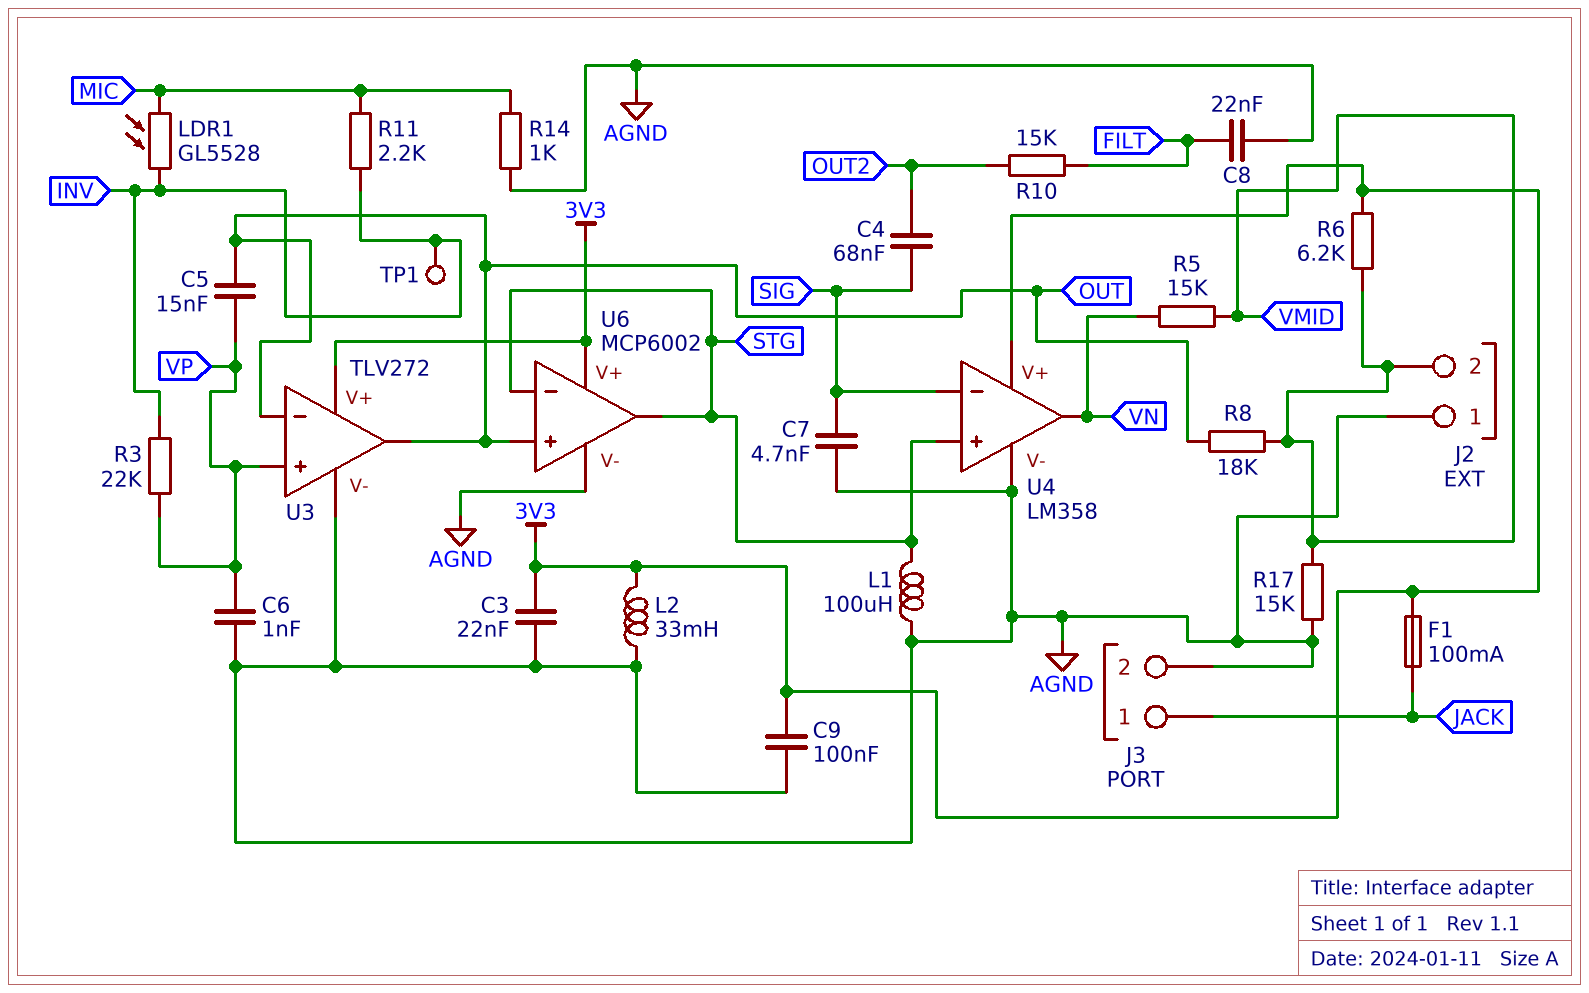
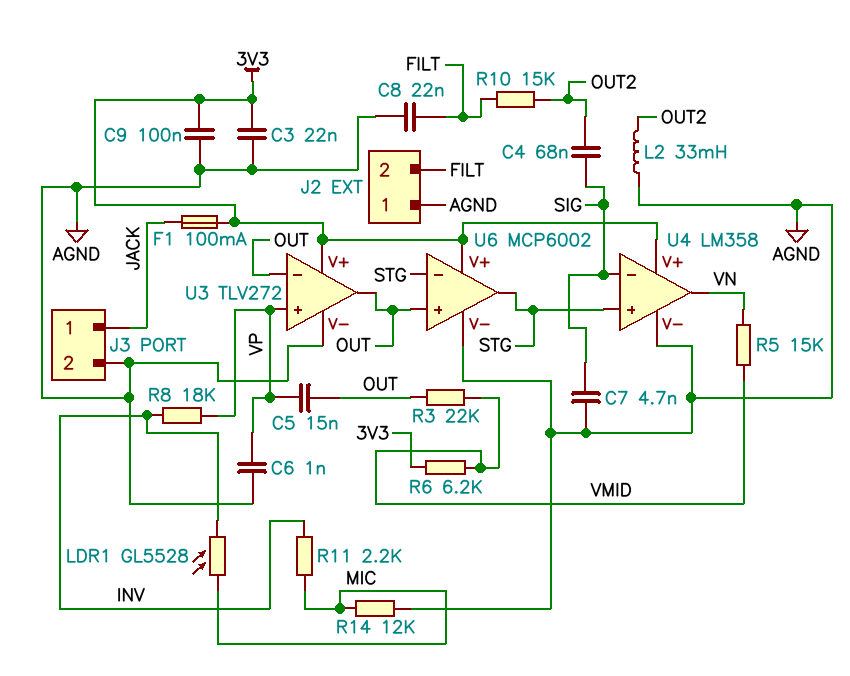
J2 pin 2: VMID -> FILT
L1: 100uH (AGND, STG) -> none
L2: 33mH (3V3, AGND) -> 33mH (AGND, OUT2)
R3: 22k (INV, VP) -> 22k (OUT, VMID)
R8: 18k (OUT, VMID) -> 18k (INV, VP)
R14: 1k (AGND, MIC) -> 12k (AGND, MIC)
R17: 15k (AGND, VMID) -> none
TP1: test point (INV) -> none

